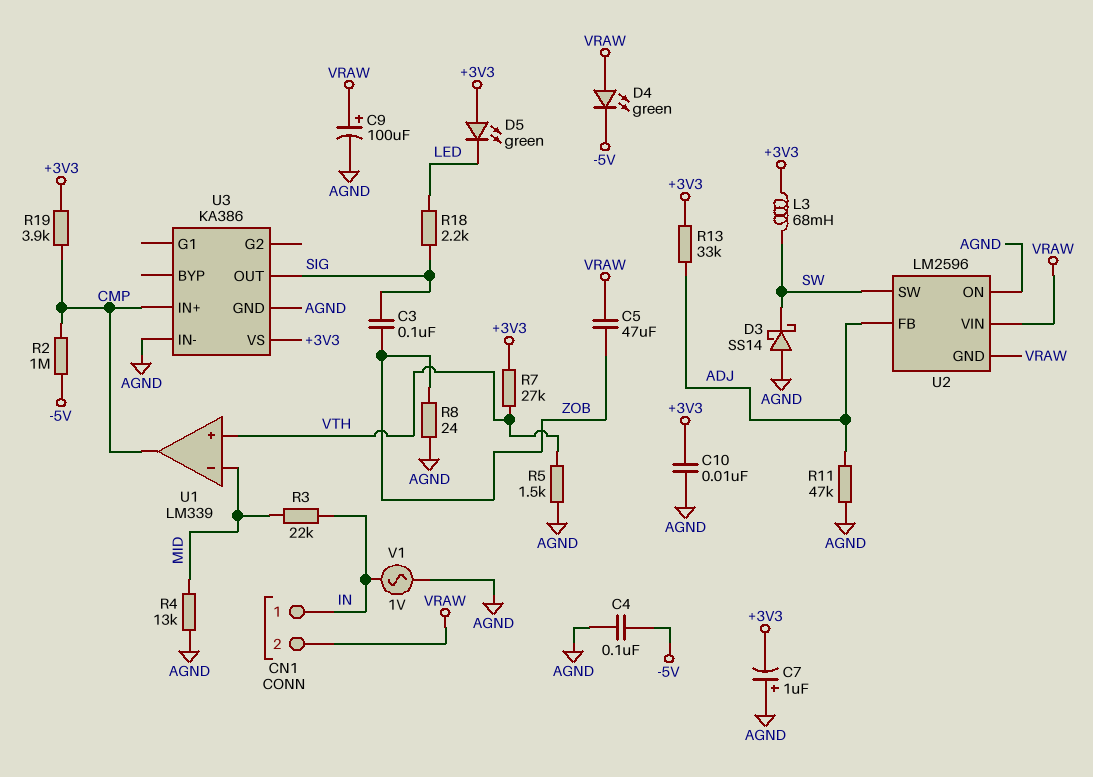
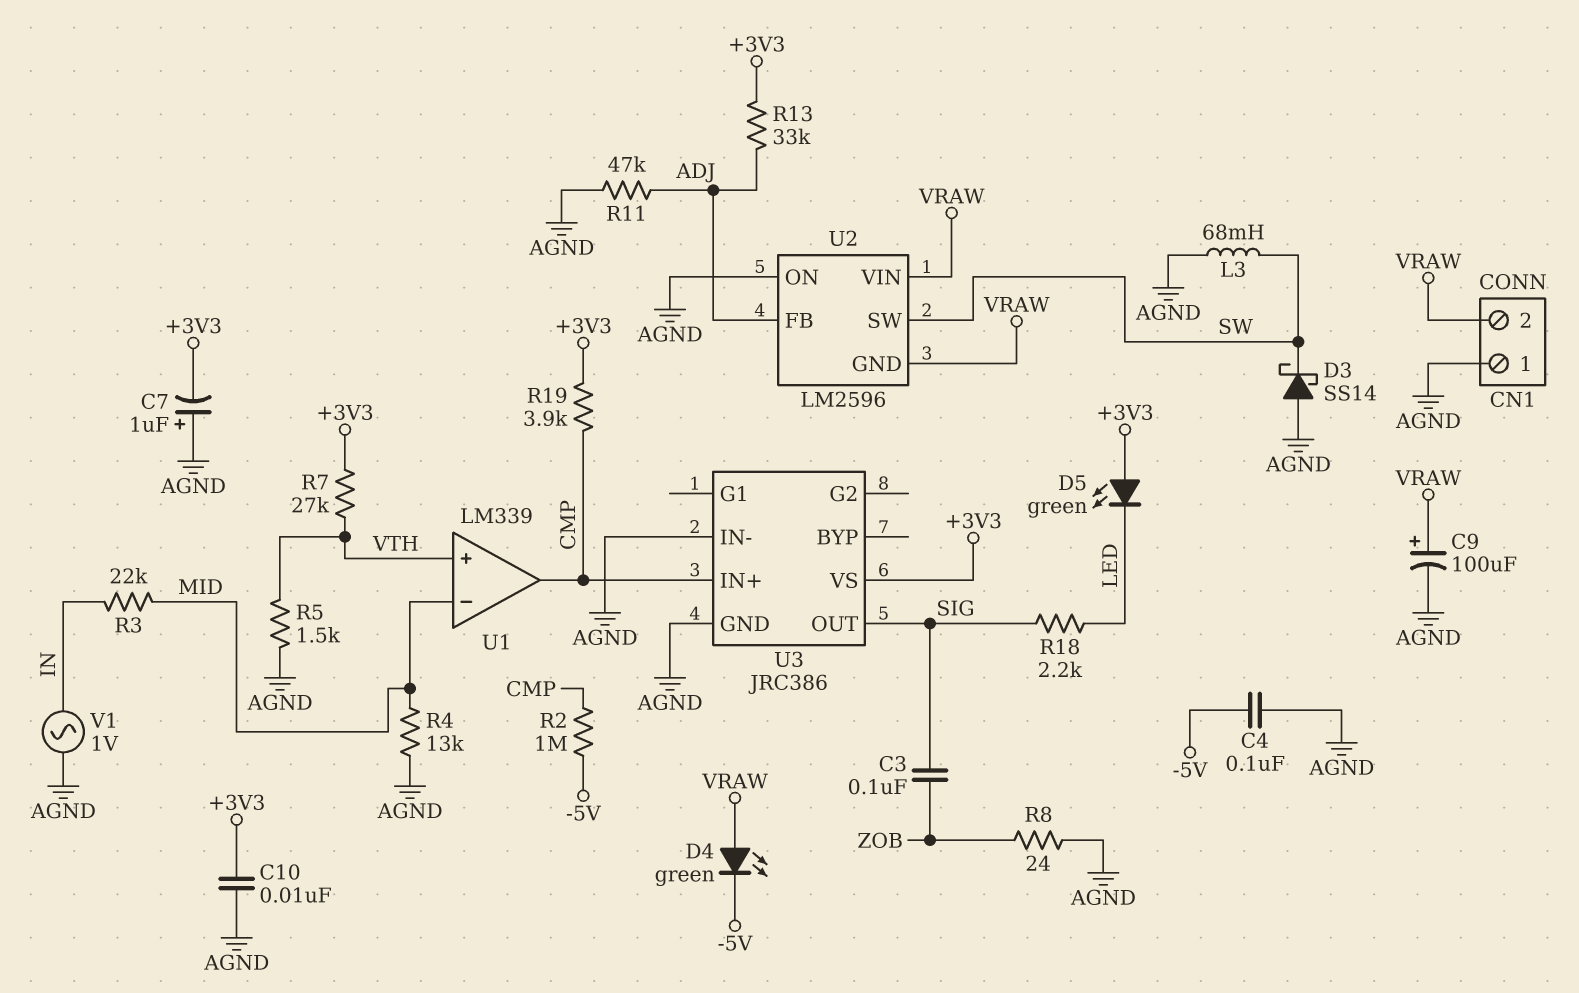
C5: 47uF (VRAW, ZOB) -> none
CN1 pin 1: IN -> AGND
L3: 68mH (+3V3, SW) -> 68mH (AGND, SW)
U3: KA386 -> JRC386

